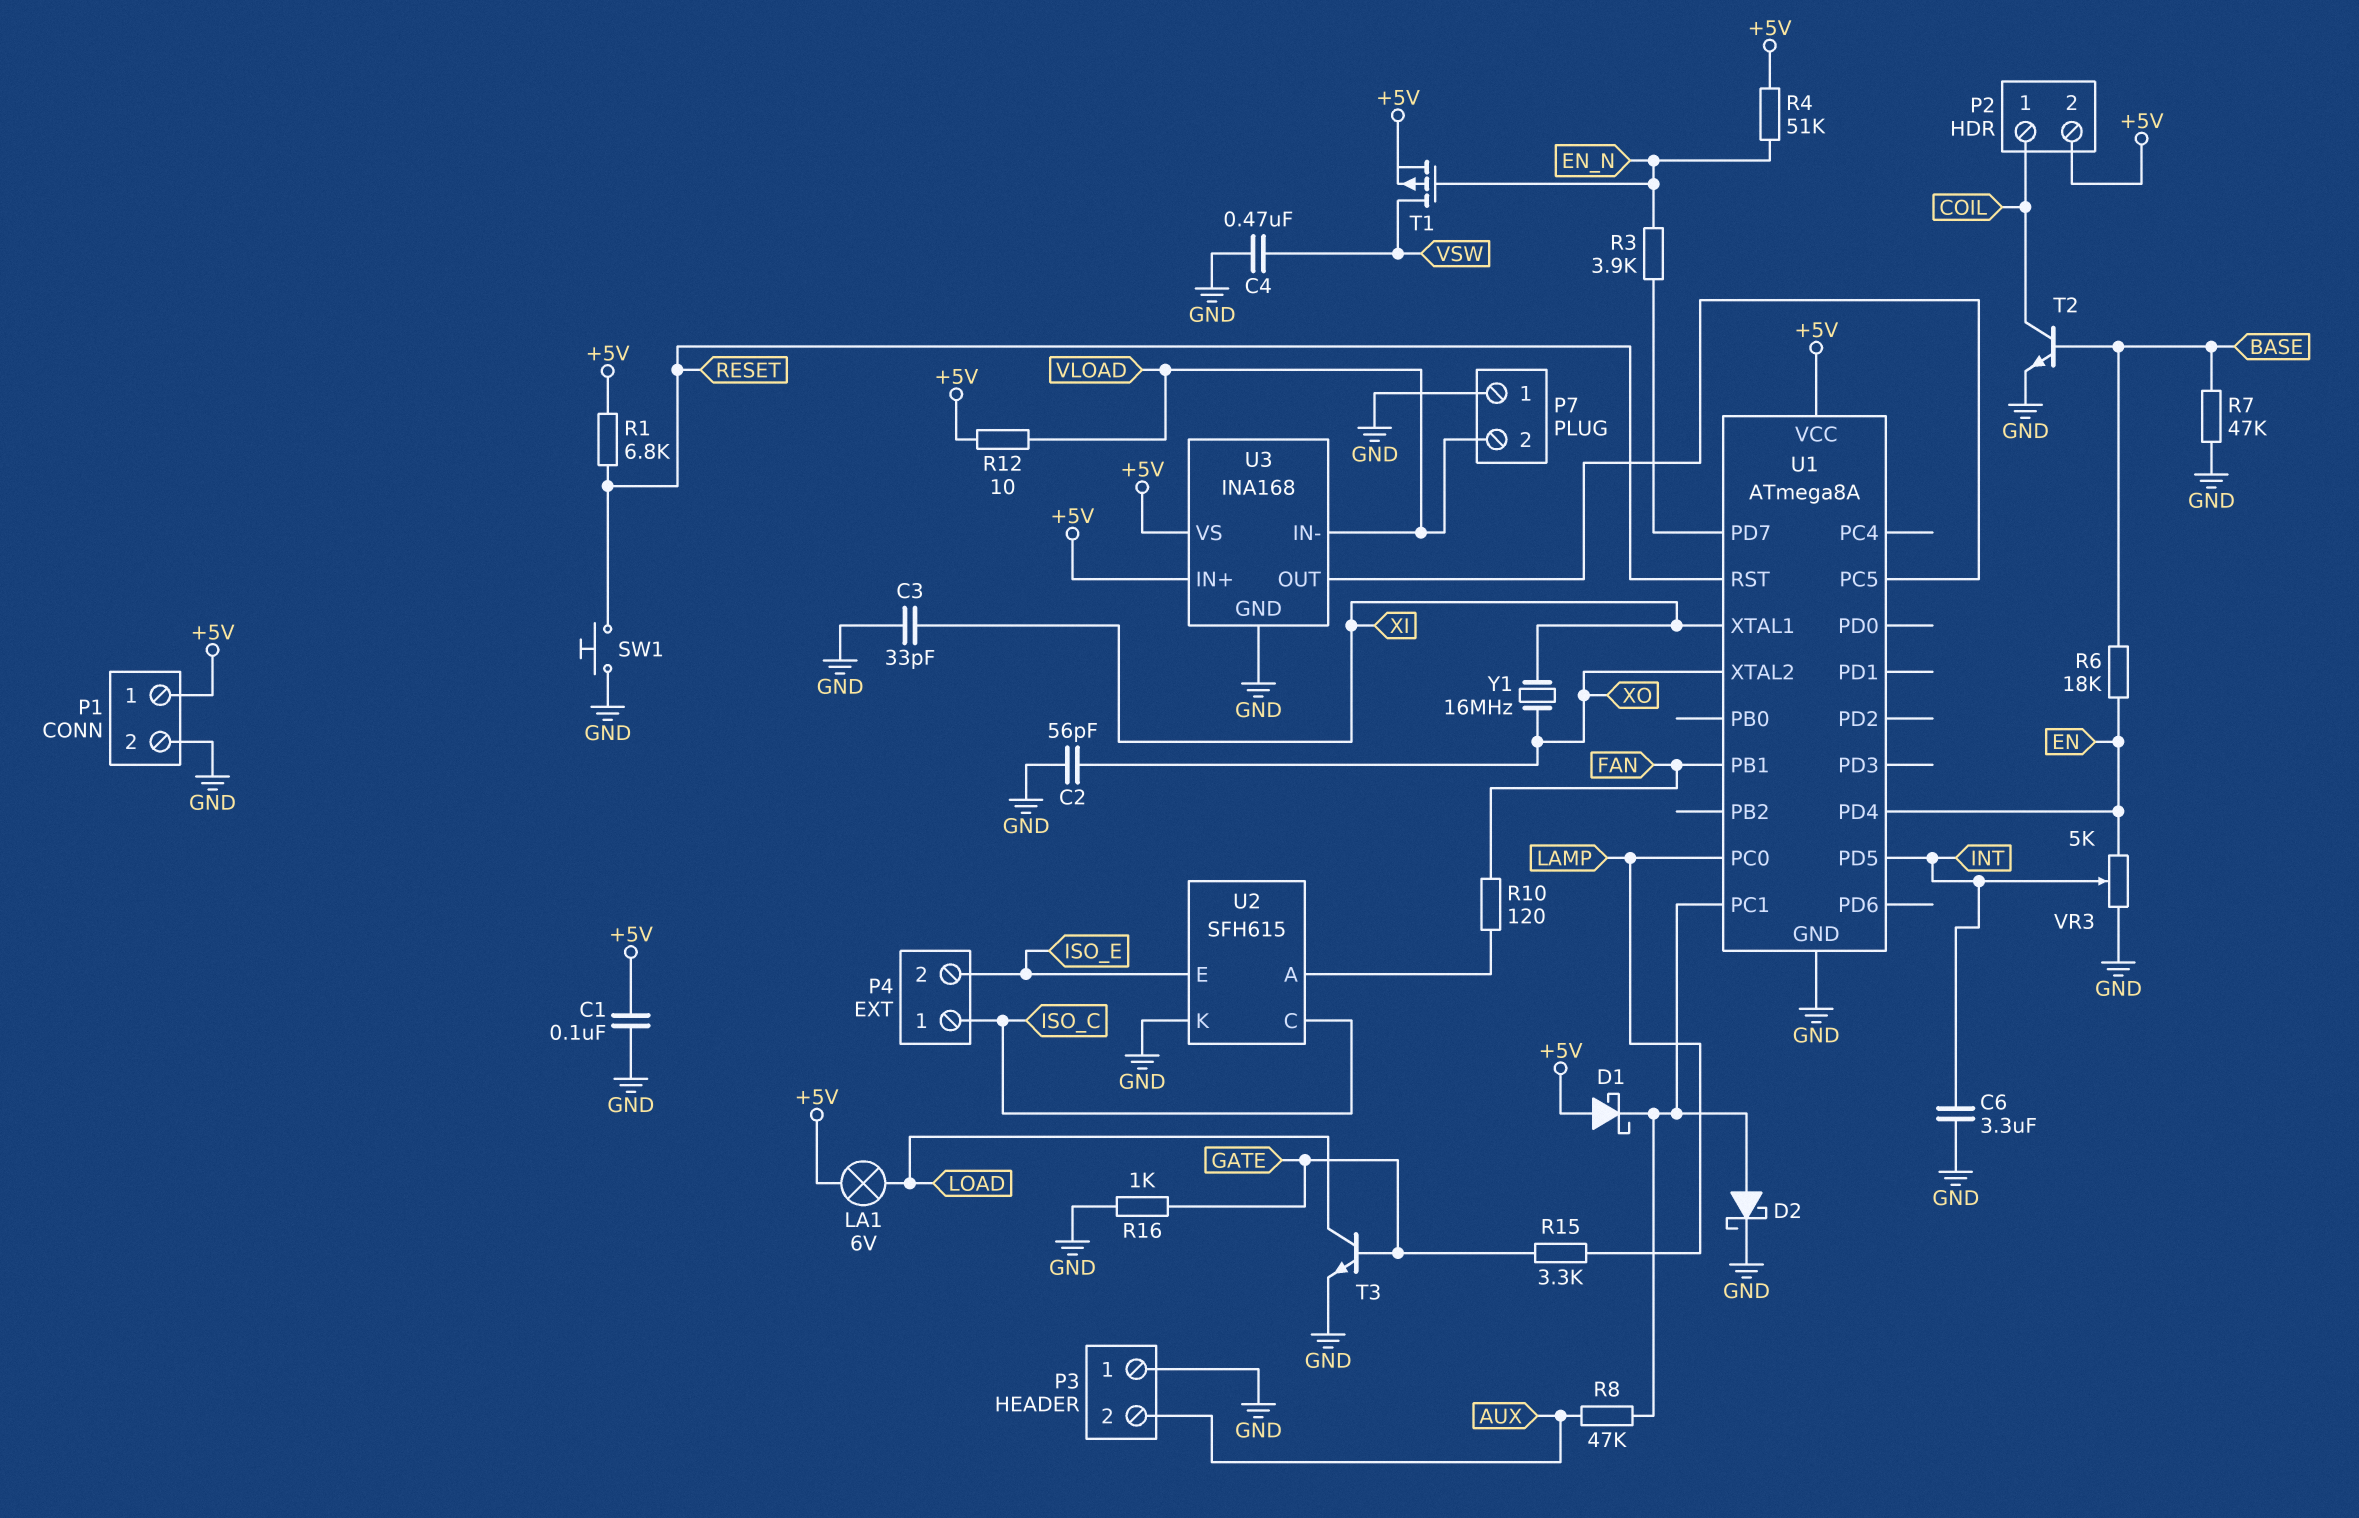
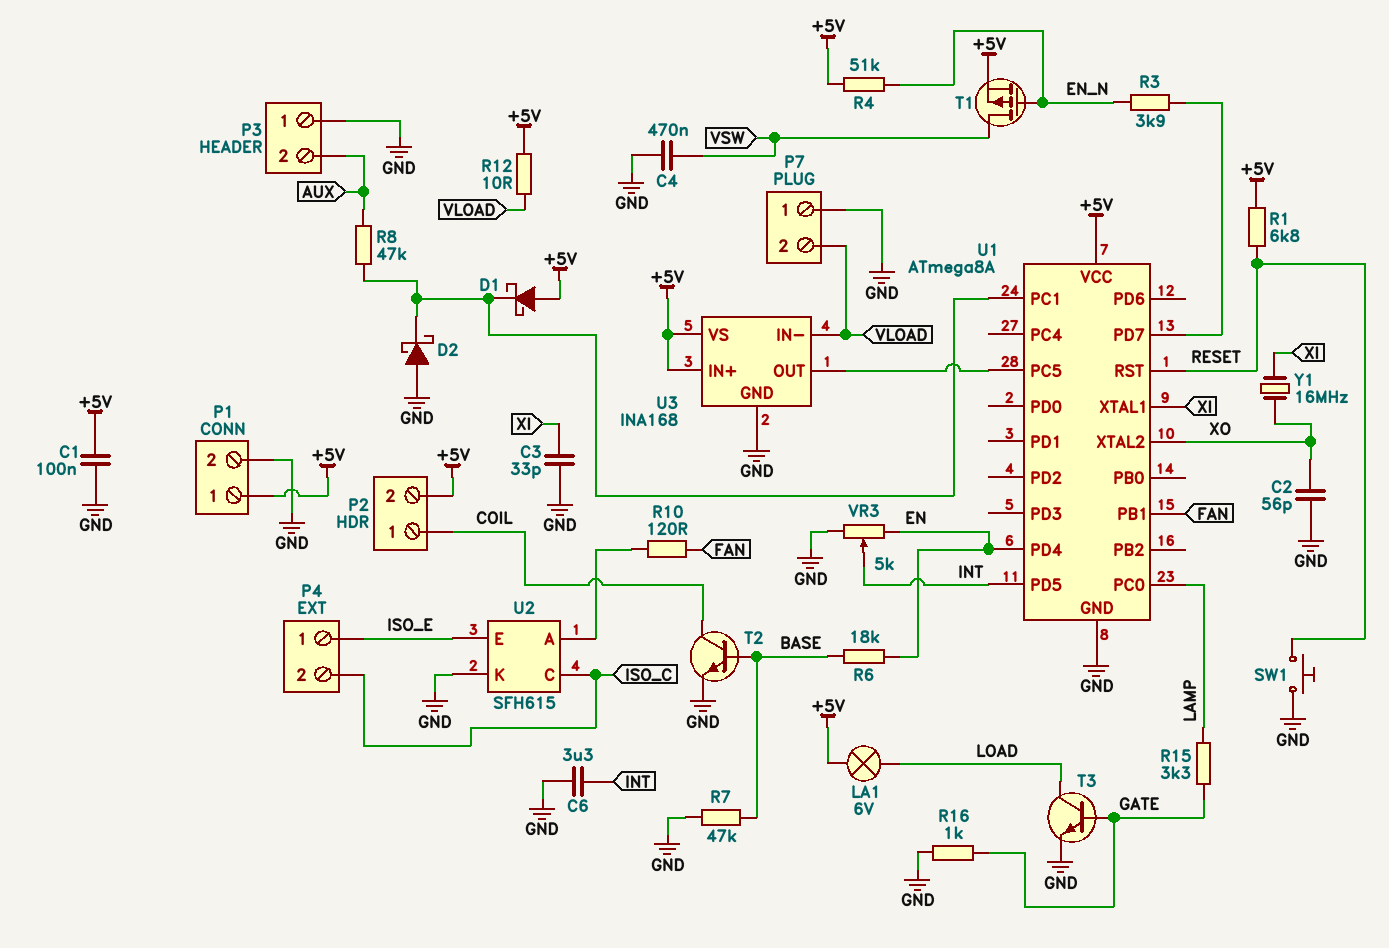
D2: schottky (A U1/PC1, K GND) -> schottky (A GND, K U1/PC1)
P4 pin 1: ISO_C -> ISO_E
P4 pin 2: ISO_E -> ISO_C

